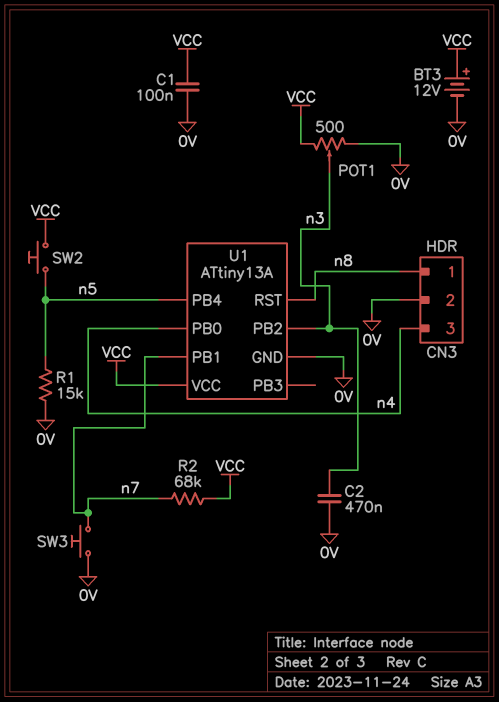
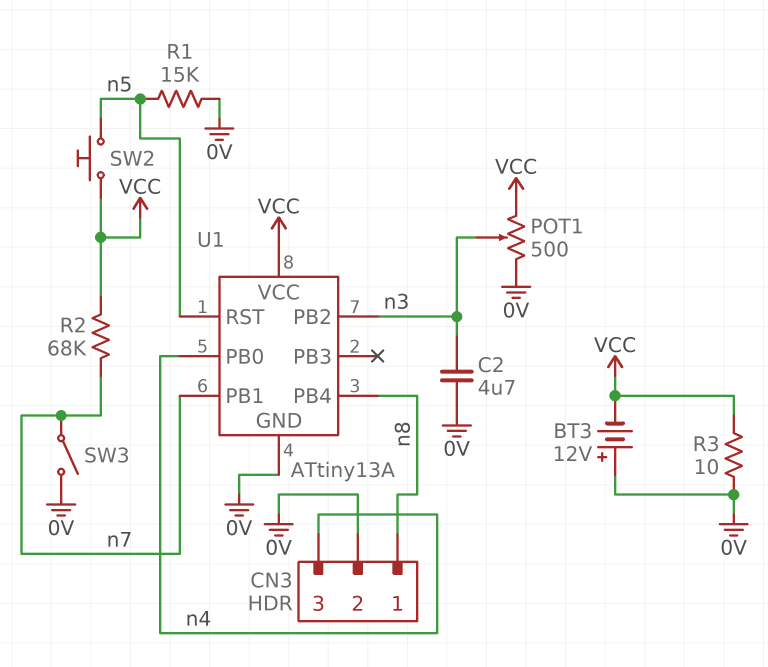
BT3: 12V (plus VCC, minus 0V) -> 12V (plus 0V, minus VCC)
C1: 100nF (0V, VCC) -> none
C2: 470nF (0V, n3) -> 4.7uF (0V, n3)
R3: none -> 10 (0V, VCC)
SW3: button (0V, n7) -> switch (0V, n7)
U1 pin PB4: n5 -> n8
U1 pin RST: n8 -> n5

